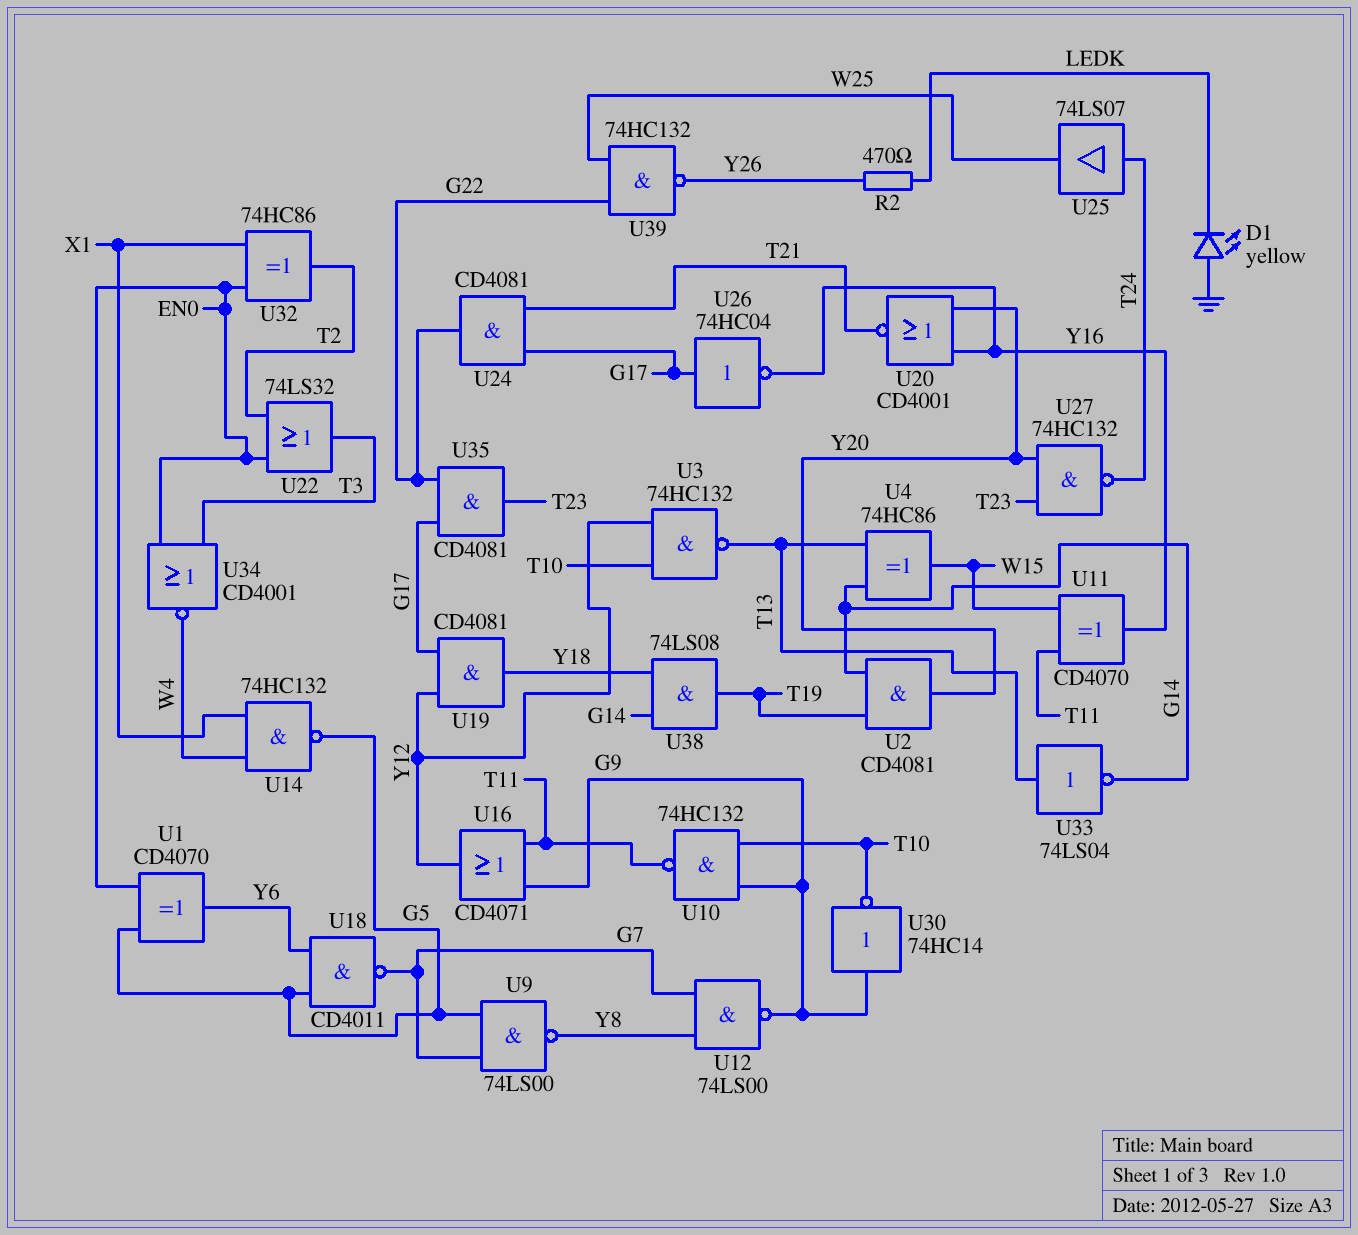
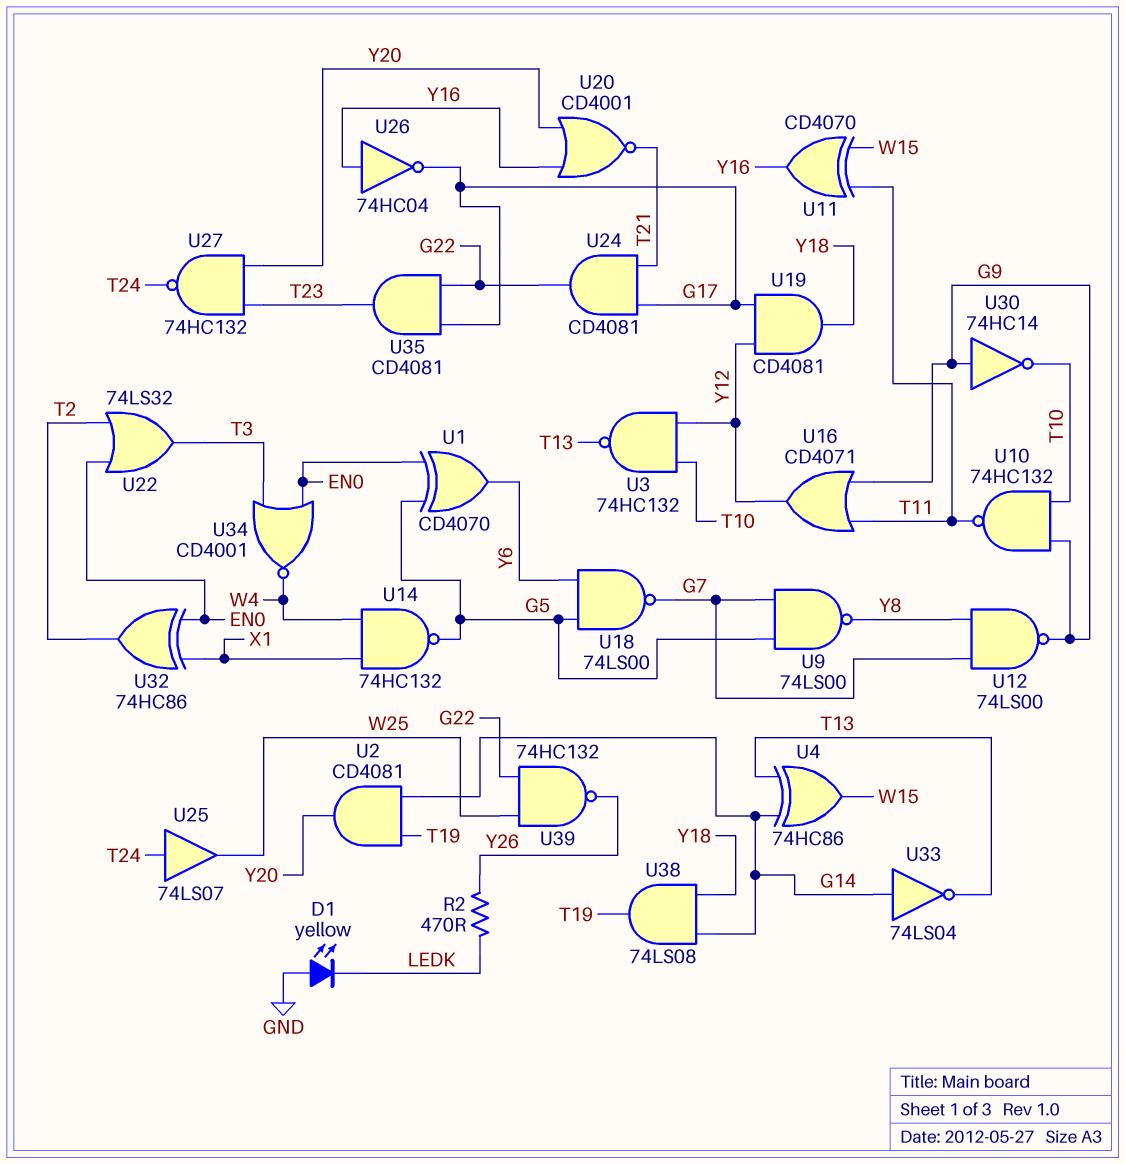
U18: NAND CD4011 (in G5, in Y6, out G7) -> NAND 74LS00 (in G5, in Y6, out G7)
U26: NOT 74HC04 (in G17, out Y16) -> NOT 74HC04 (in Y16, out G17)
U33: NOT 74LS04 (in T13, out G14) -> NOT 74LS04 (in G14, out T13)

